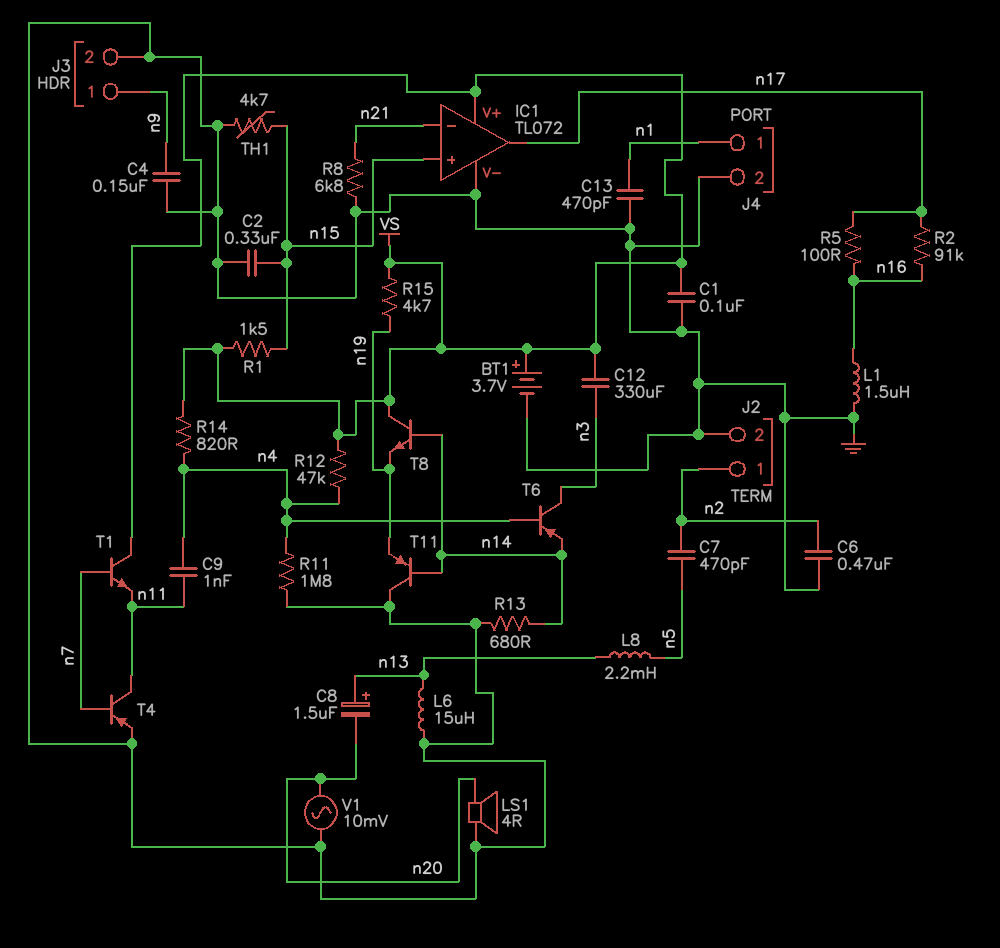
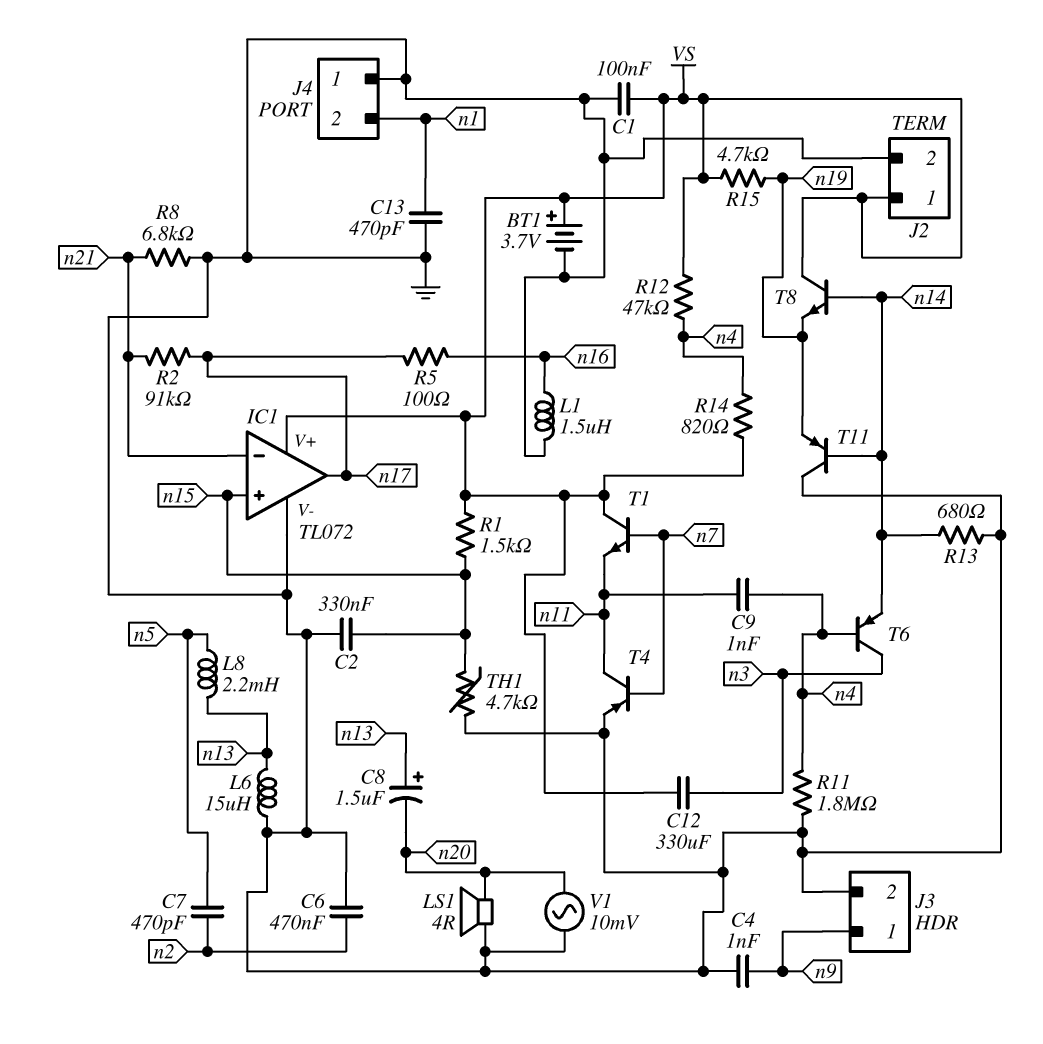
C4: 150nF (GND, n9) -> 1nF (GND, n9)
J2 pin 1: n2 -> VS
J4 pin 1: n1 -> GND
J4 pin 2: GND -> n1
R2: 91k (n16, n17) -> 91k (n17, n21)

